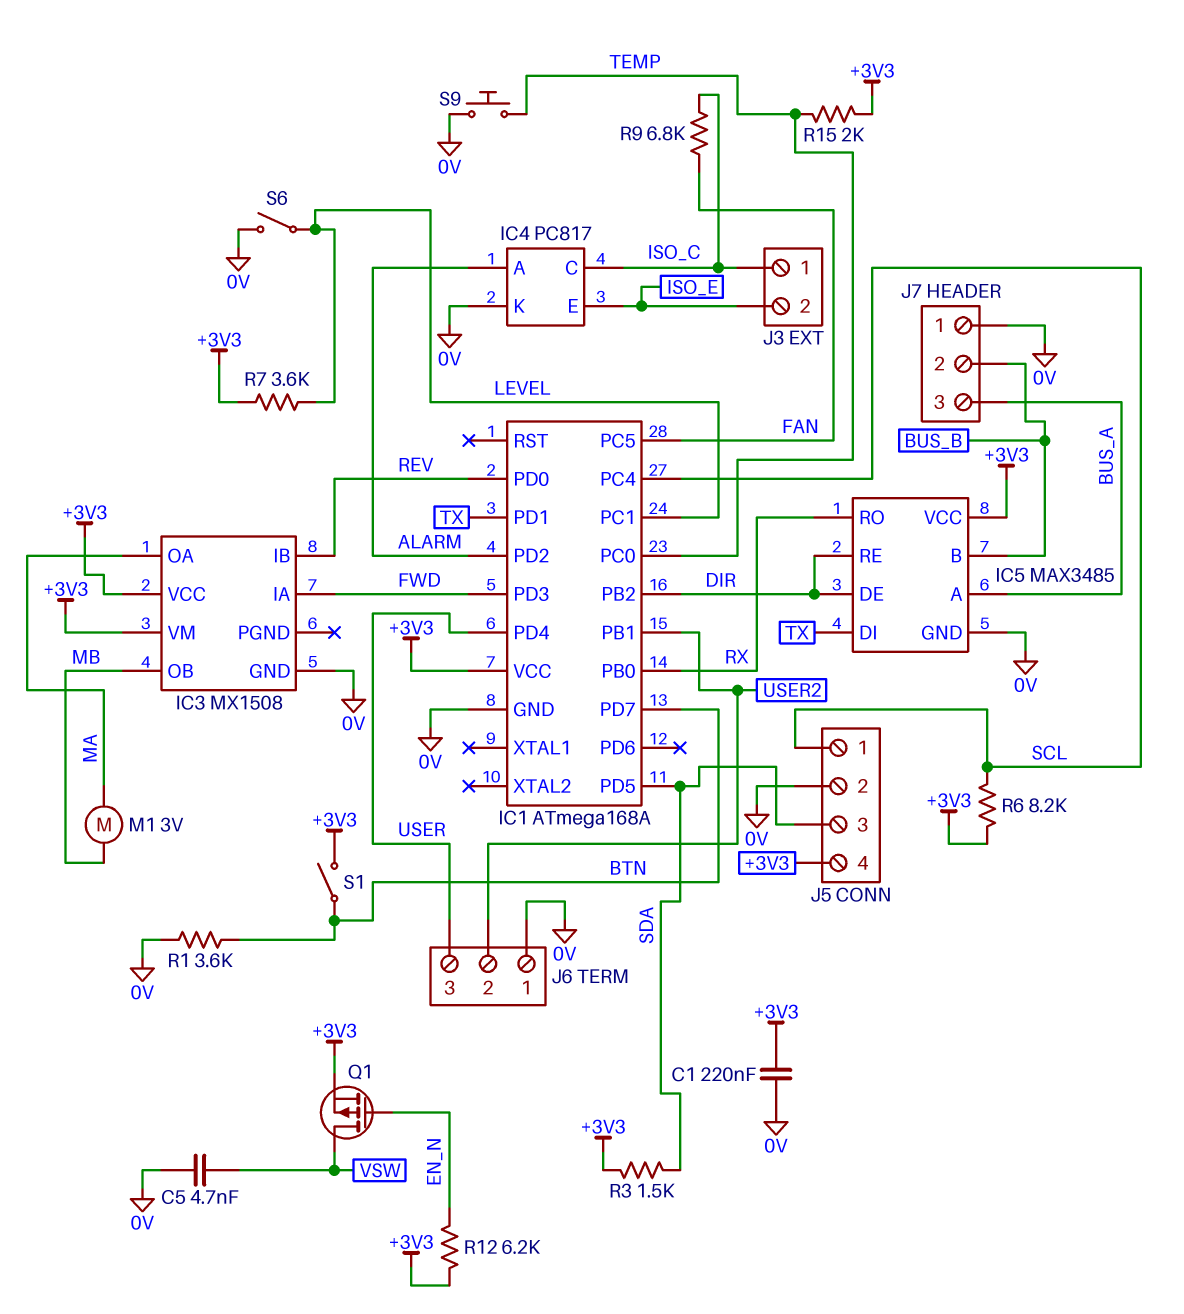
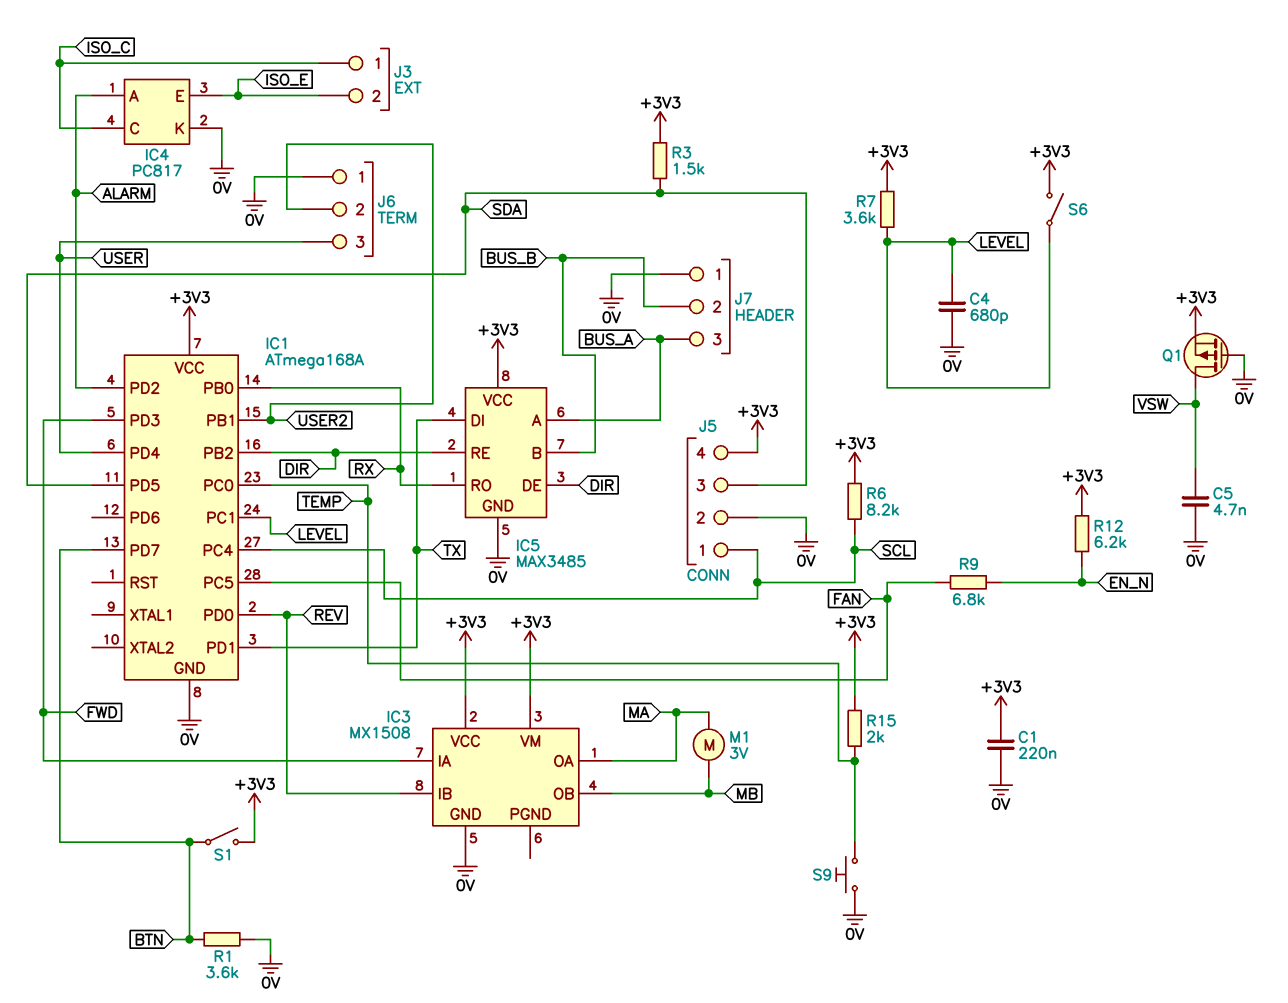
C4: none -> 680pF (0V, LEVEL)
Q1: PMOS (G EN_N, D VSW, S +3V3) -> PMOS (G 0V, D VSW, S +3V3)
R9: 6.8k (FAN, ISO_C) -> 6.8k (EN_N, FAN)
S6: switch (0V, LEVEL) -> switch (+3V3, LEVEL)

